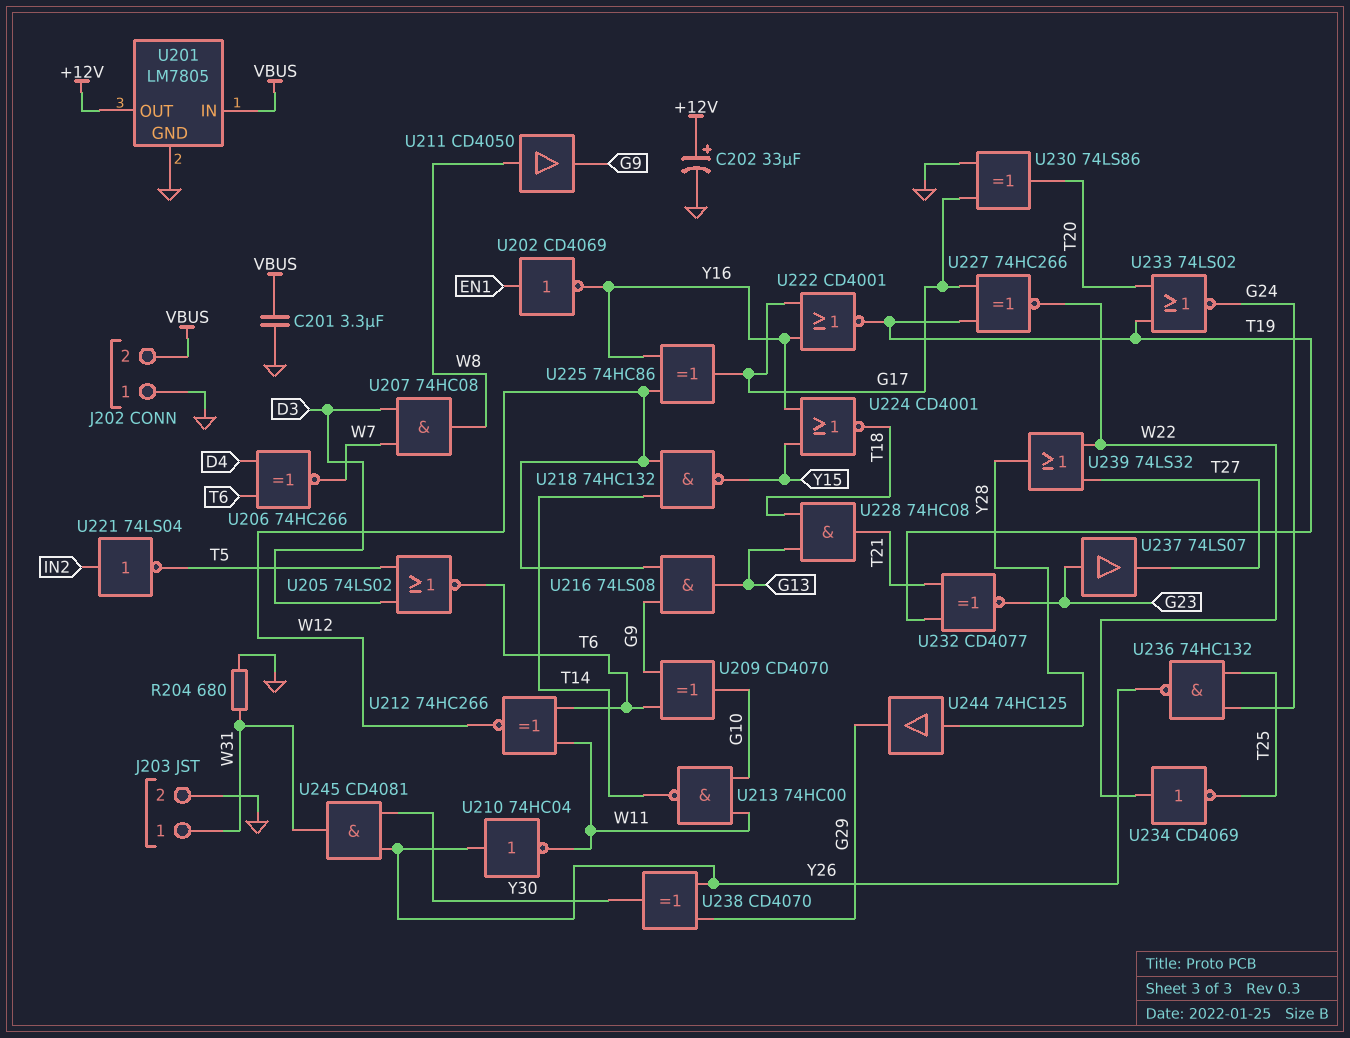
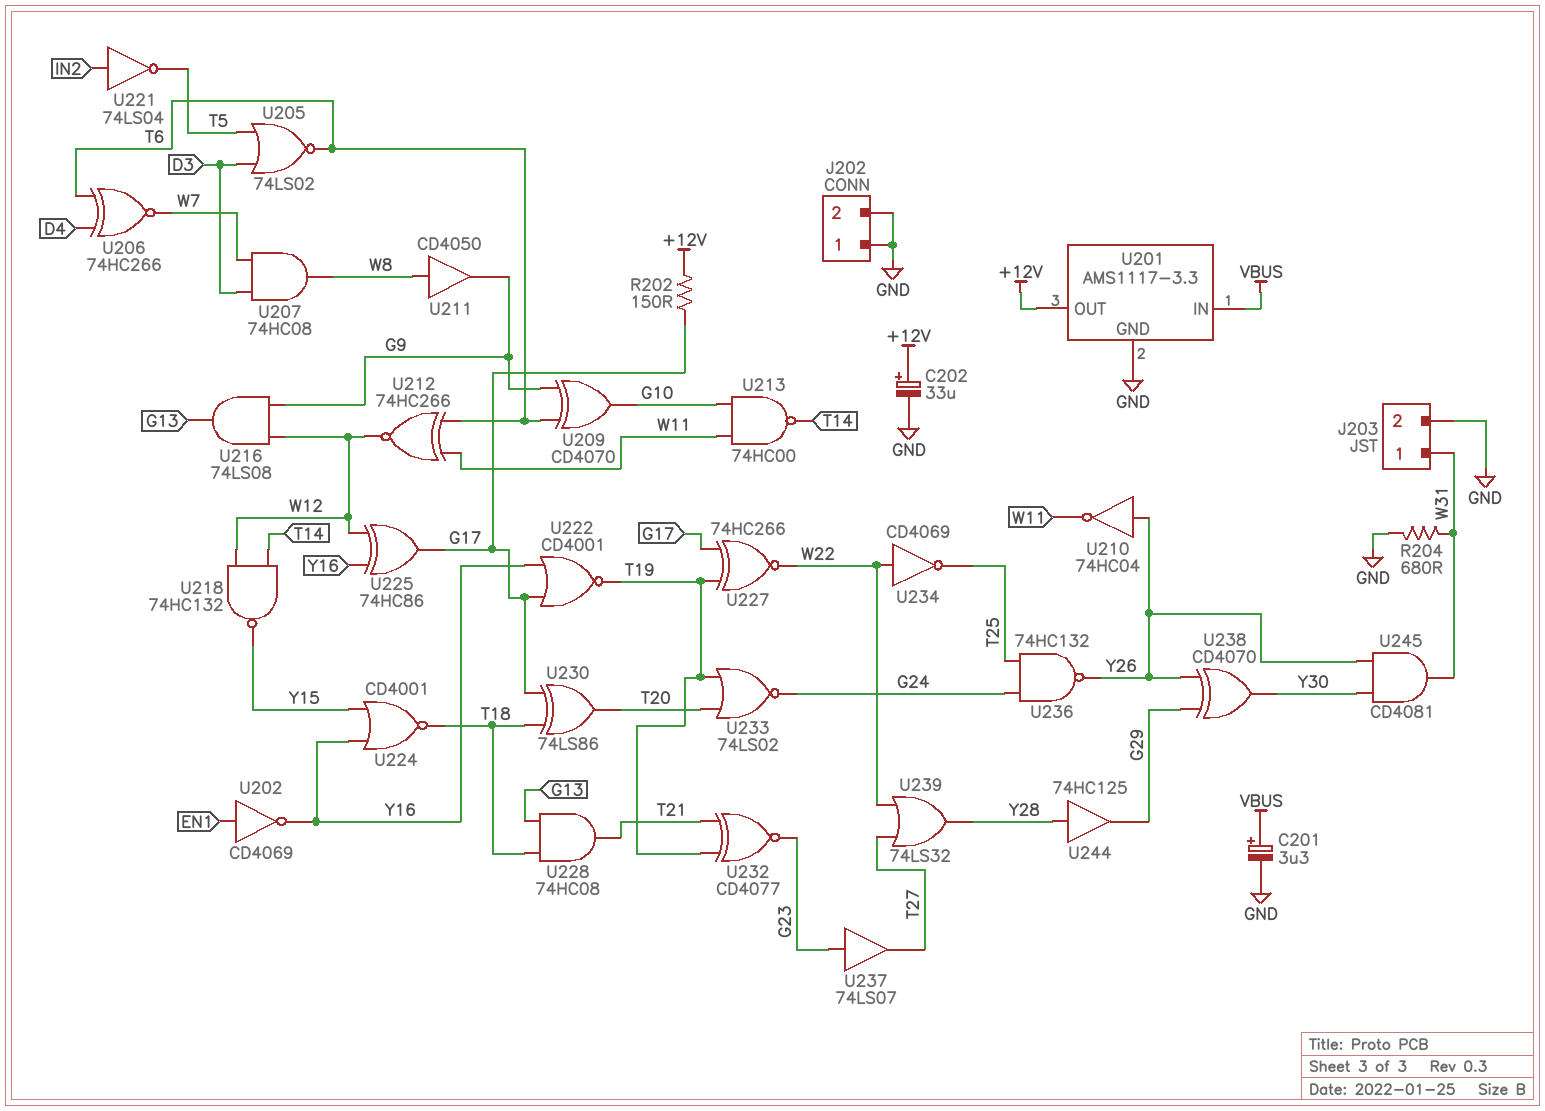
C201: 3.3uF (GND, VBUS) -> 3.3uF (plus VBUS, minus GND)
J202 pin 2: VBUS -> GND
R202: none -> 150 (+12V, G17)
U201: LM7805 -> AMS1117-3.3
U230: XOR 74LS86 (in G17, in GND, out T20) -> XOR 74LS86 (in G17, in T18, out T20)

